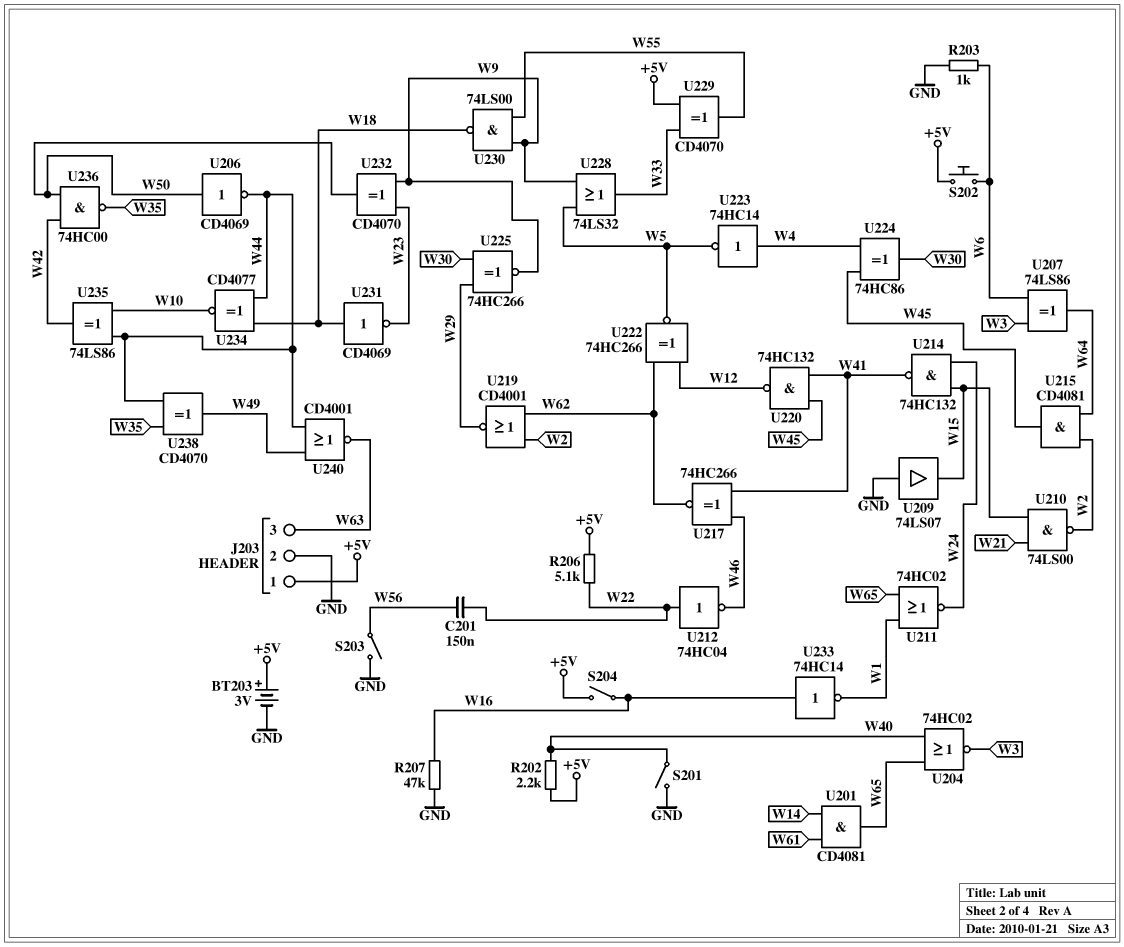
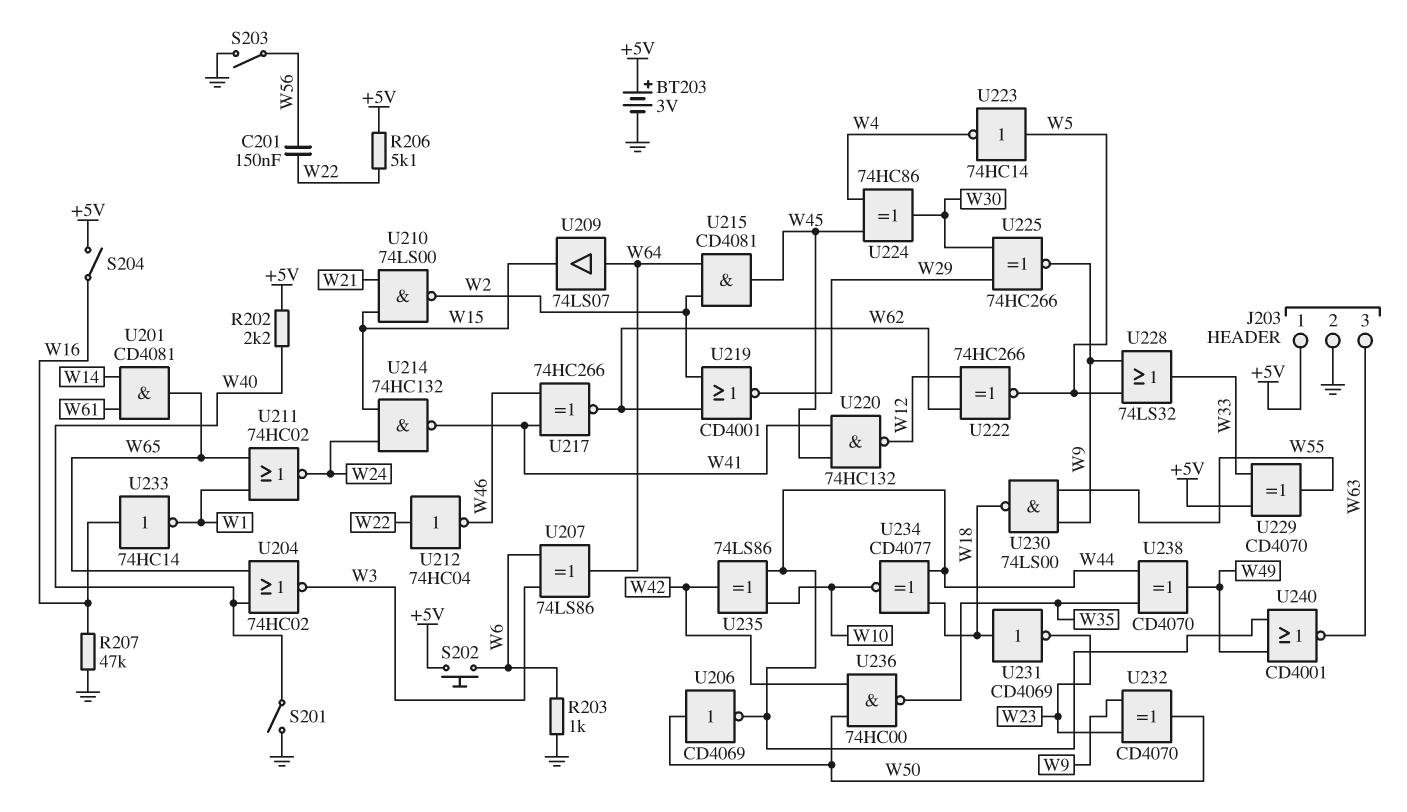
U209: buffer 74LS07 (in GND, out W15) -> buffer 74LS07 (in W64, out W15)
U223: NOT 74HC14 (in W4, out W5) -> NOT 74HC14 (in W5, out W4)

